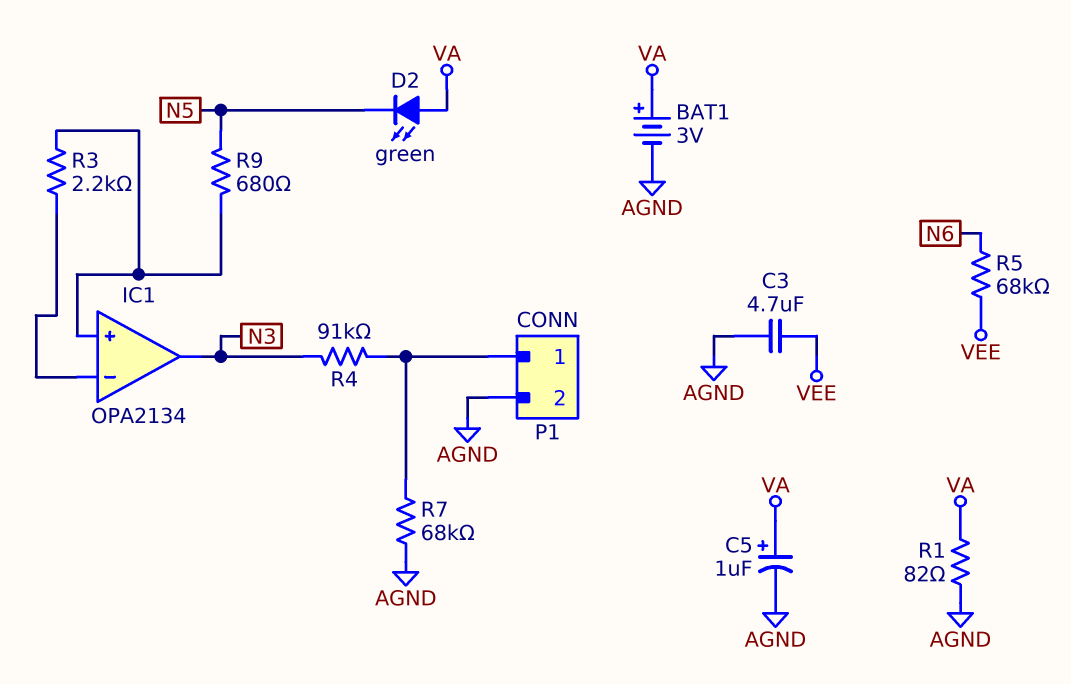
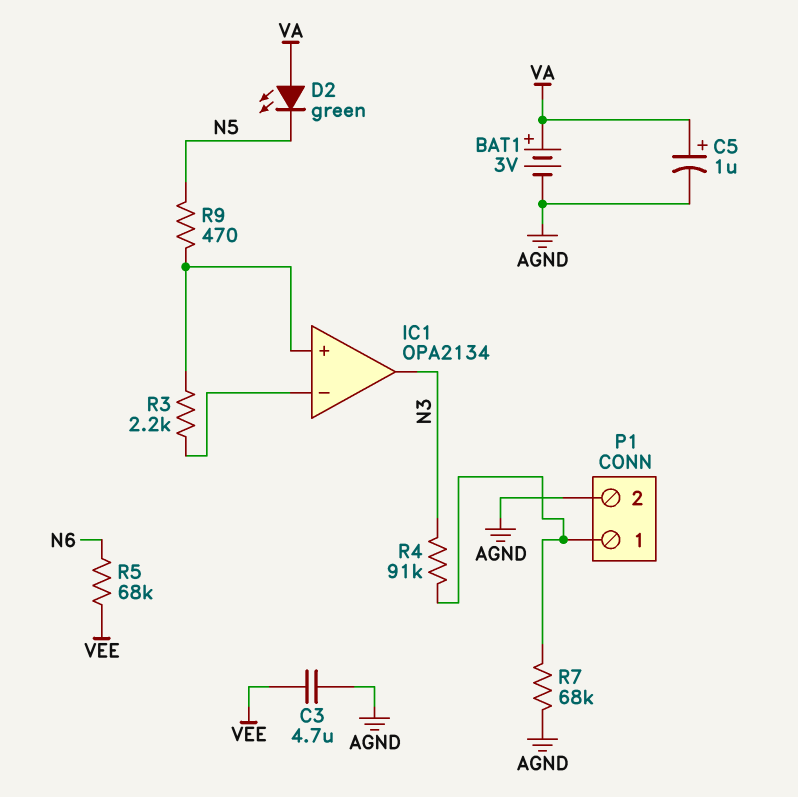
R1: 82 (AGND, VA) -> none
R9: 680 (IC1/in+, N5) -> 470 (IC1/in+, N5)

